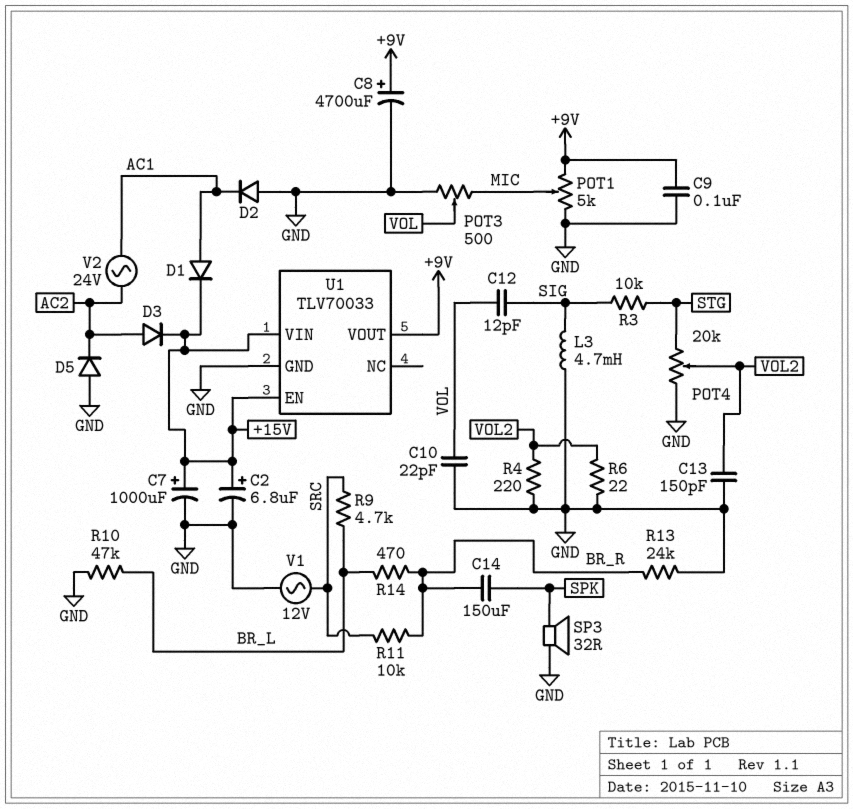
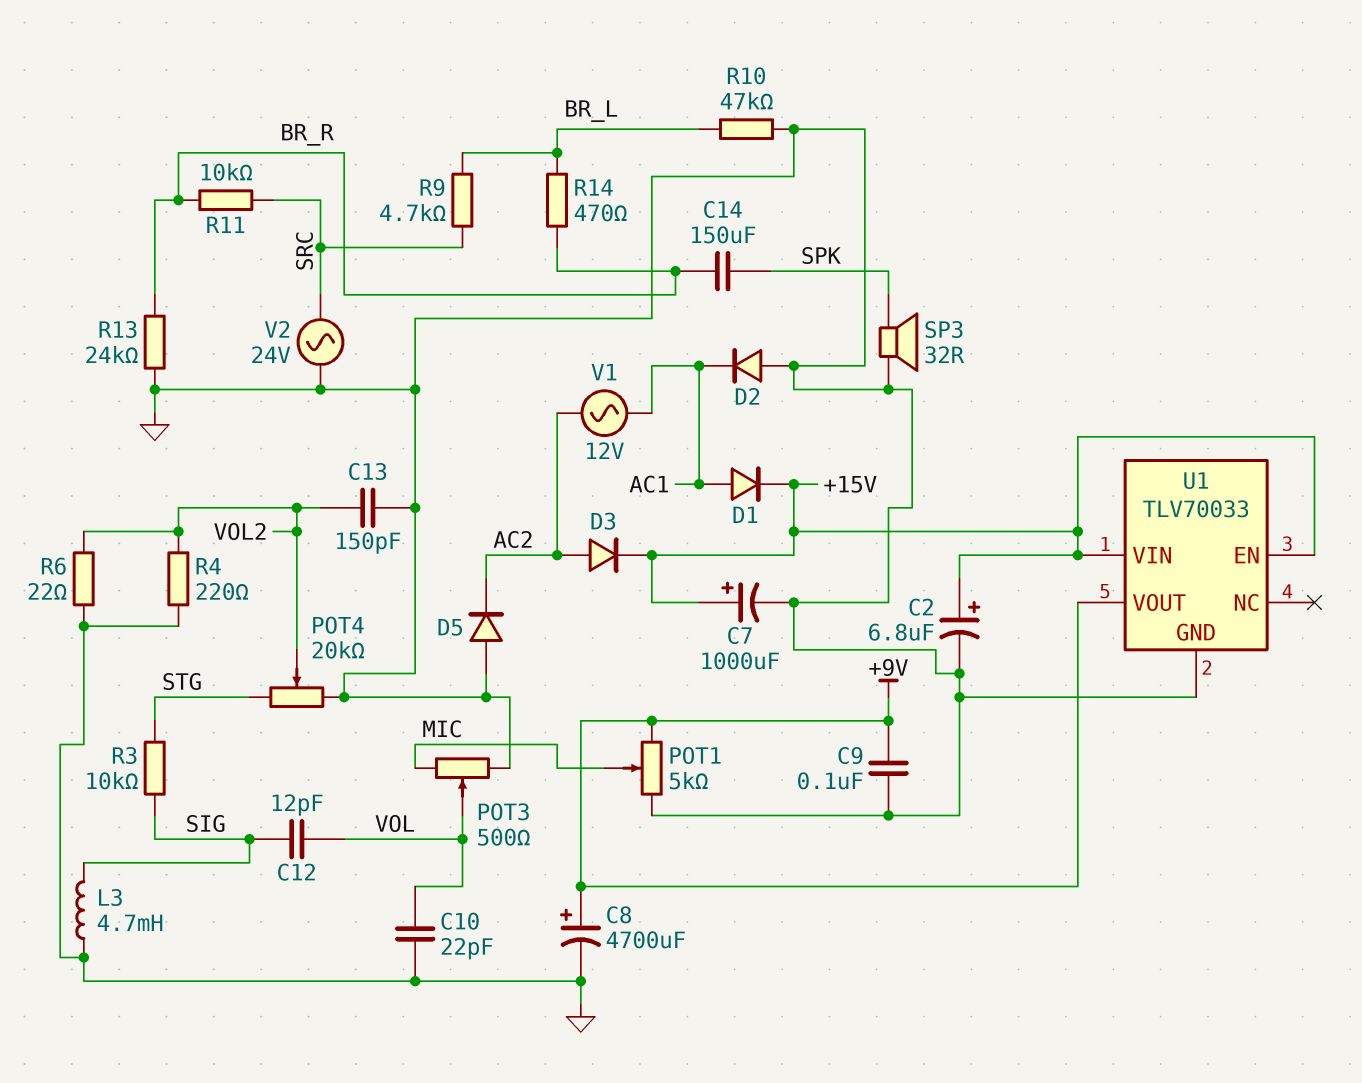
V1: AC 12V (GND, SRC) -> AC 12V (AC1, AC2)
V2: AC 24V (AC1, AC2) -> AC 24V (GND, SRC)

